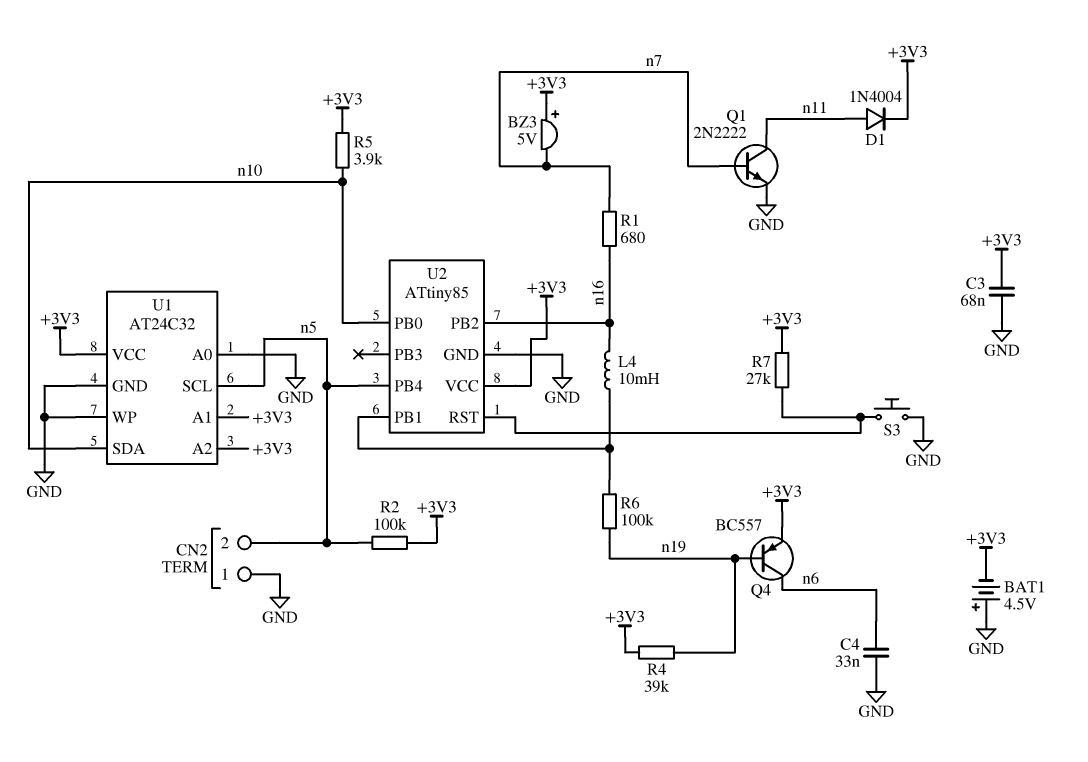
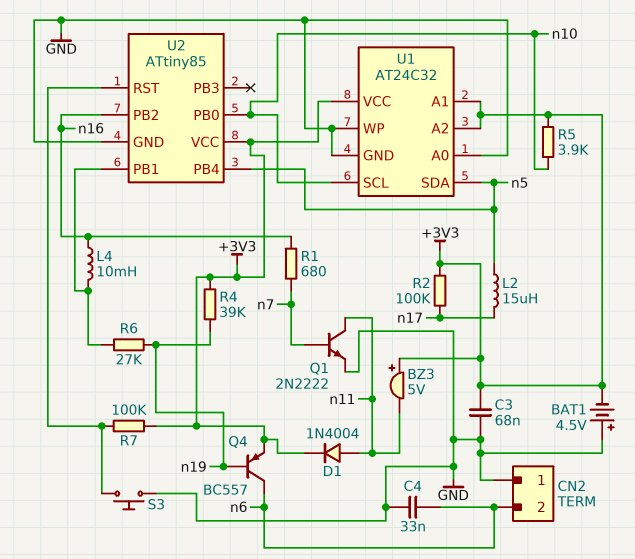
BZ3: buzzer 5V (plus +3V3, minus n7) -> buzzer 5V (plus +3V3, minus n11)
CN2 pin 2: n5 -> n6
L2: none -> 15uH (n5, n17)
R2: 100k (+3V3, n5) -> 100k (+3V3, n17)
R6: 100k (U2/PB1, n19) -> 27k (U2/PB1, n19)
R7: 27k (+3V3, U2/RST) -> 100k (+3V3, U2/RST)
U1 pin SCL: n5 -> n10
U1 pin SDA: n10 -> n5

